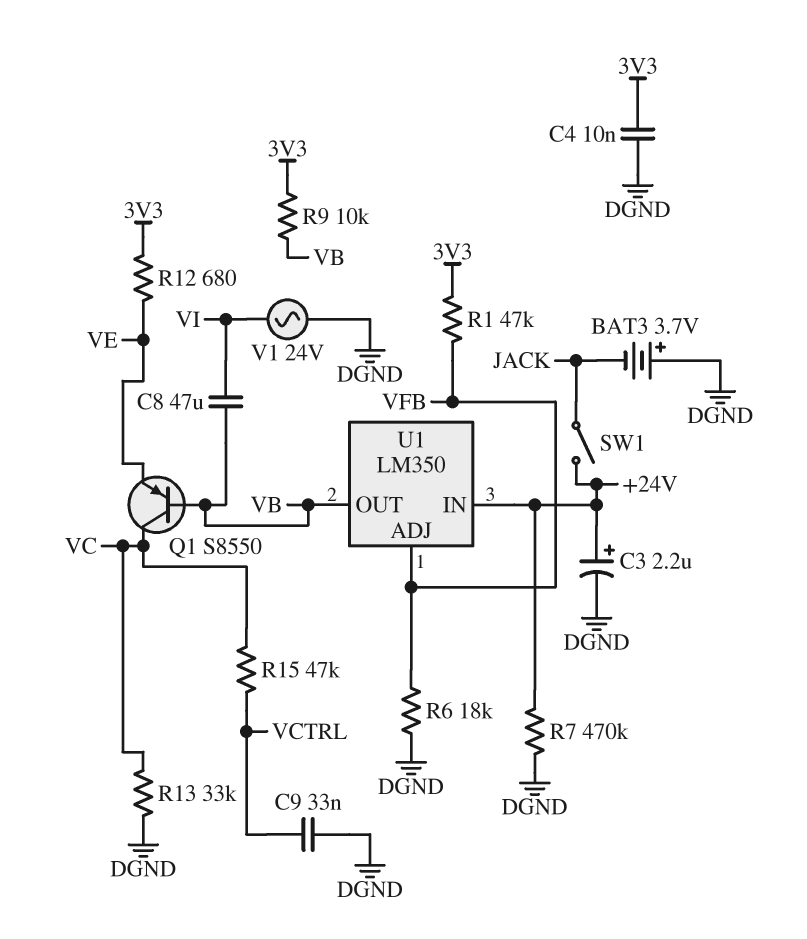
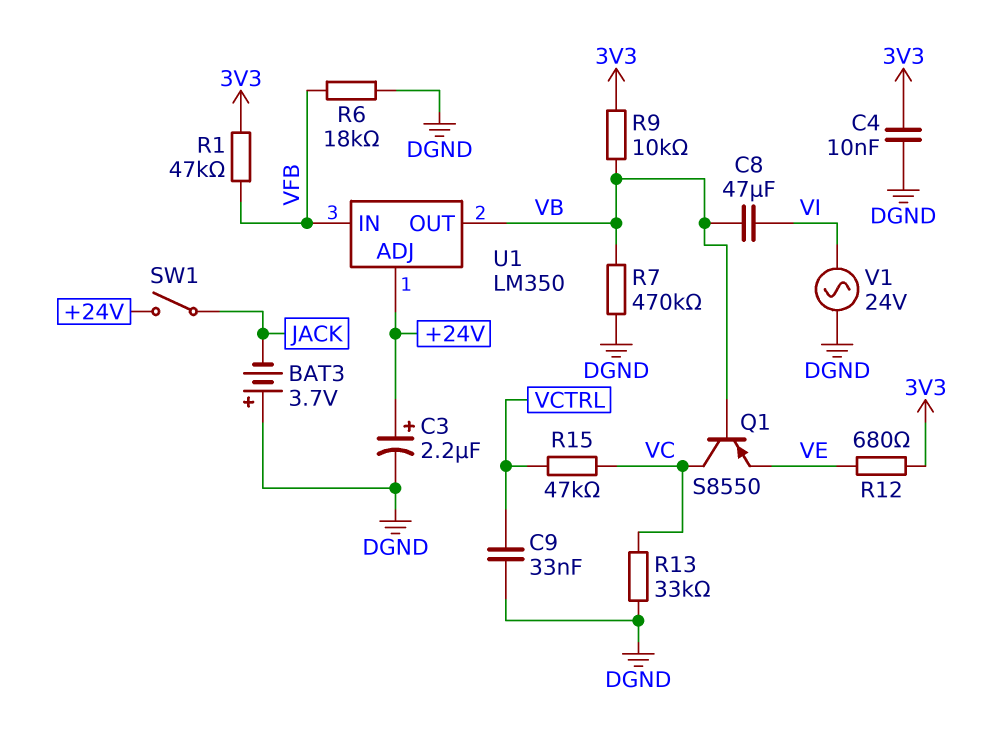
R7: 470k (+24V, DGND) -> 470k (DGND, VB)
U1 pin ADJ: VFB -> +24V
U1 pin IN: +24V -> VFB

